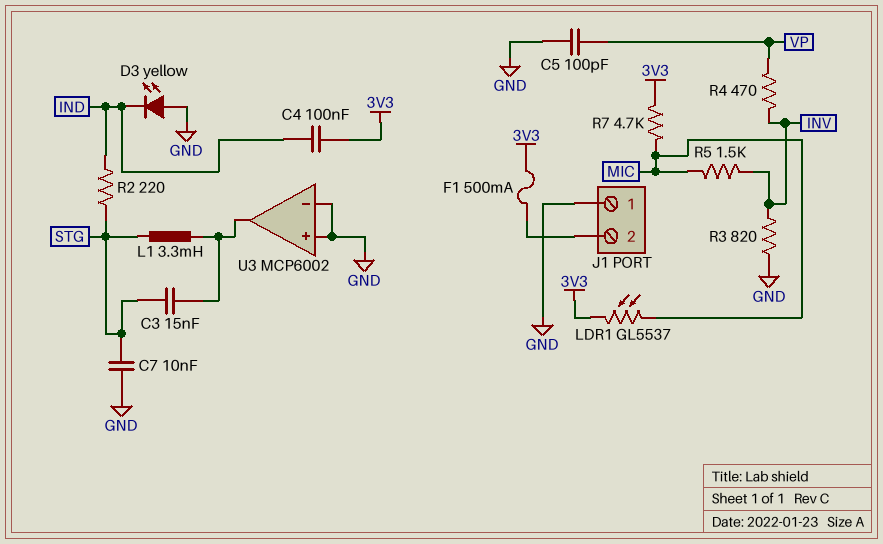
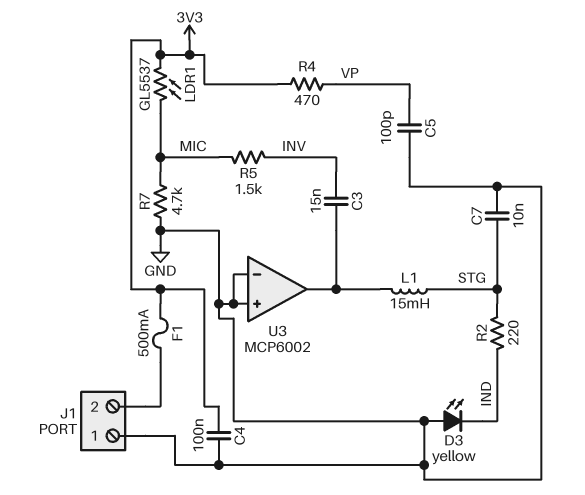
C3: 15nF (STG, U3/out) -> 15nF (INV, U3/out)
C4: 100nF (3V3, IND) -> 100nF (3V3, GND)
L1: 3.3mH (STG, U3/out) -> 15mH (STG, U3/out)
R3: 820 (GND, INV) -> none
R4: 470 (INV, VP) -> 470 (3V3, VP)
R7: 4.7k (3V3, MIC) -> 4.7k (GND, MIC)

